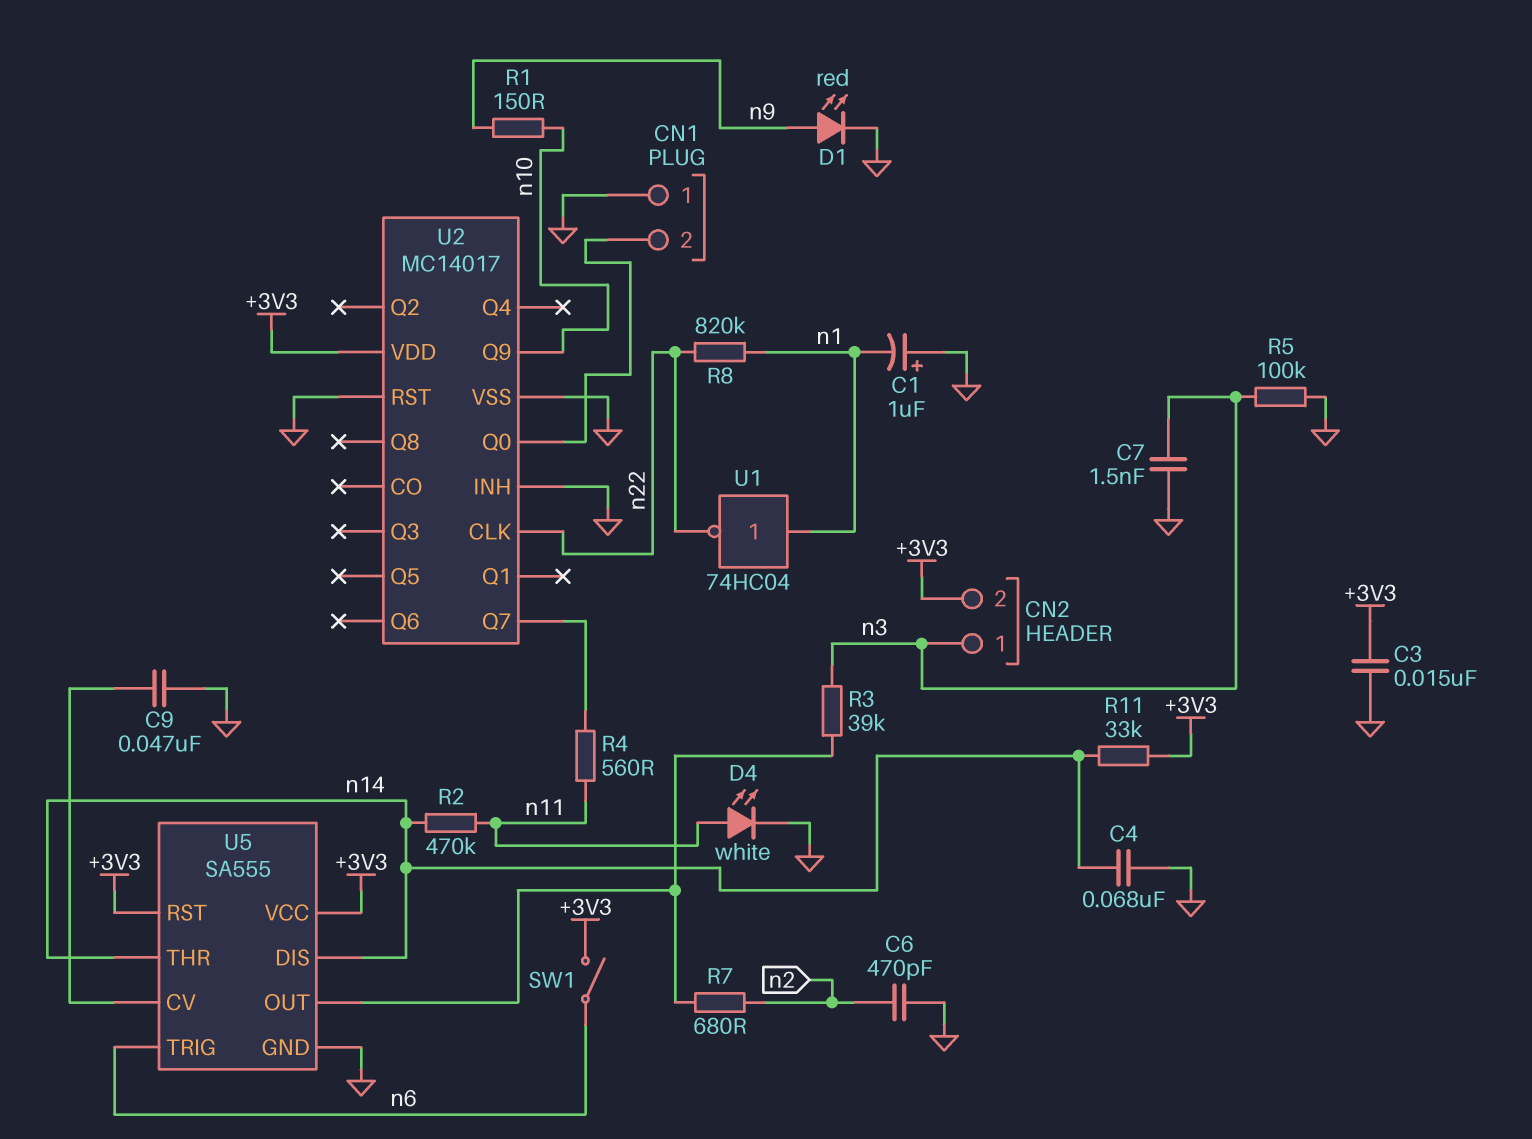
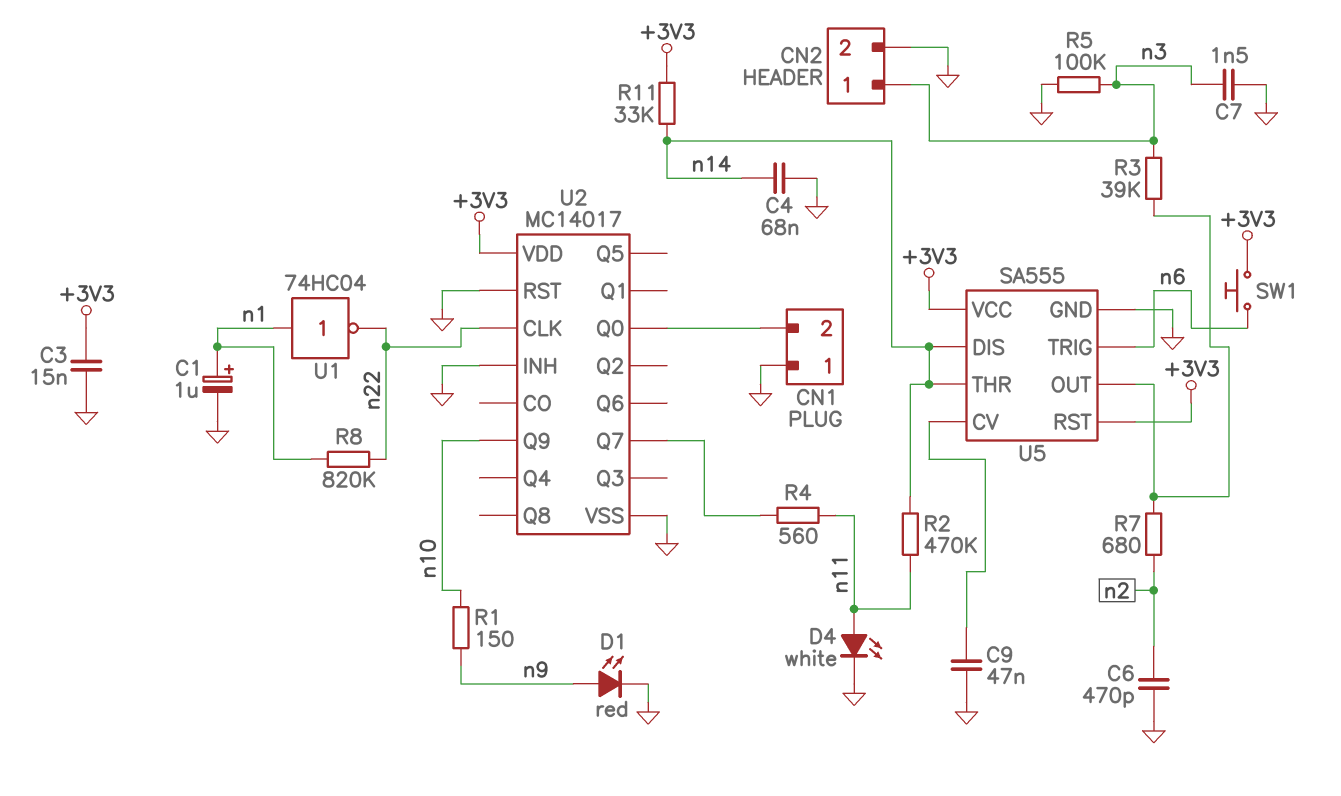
C1: 1uF (plus GND, minus n1) -> 1uF (plus n1, minus GND)
CN2 pin 2: +3V3 -> GND
SW1: switch (+3V3, n6) -> button (+3V3, n6)

